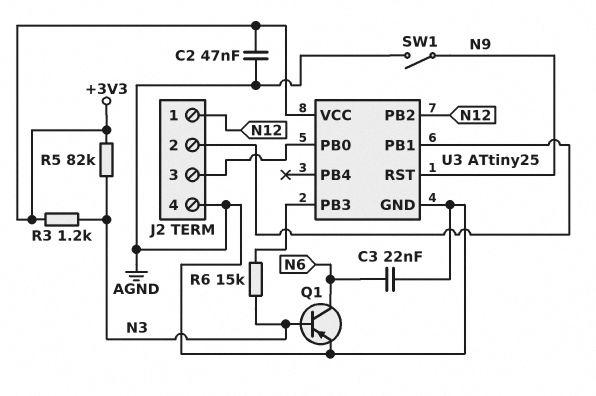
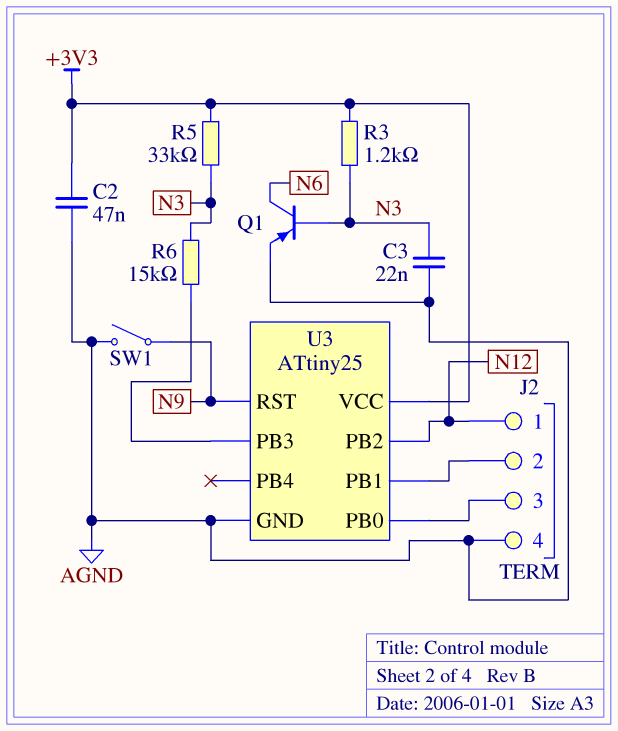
C3: 22nF (AGND, N6) -> 22nF (AGND, N3)
R5: 82k (+3V3, N3) -> 33k (+3V3, N3)

